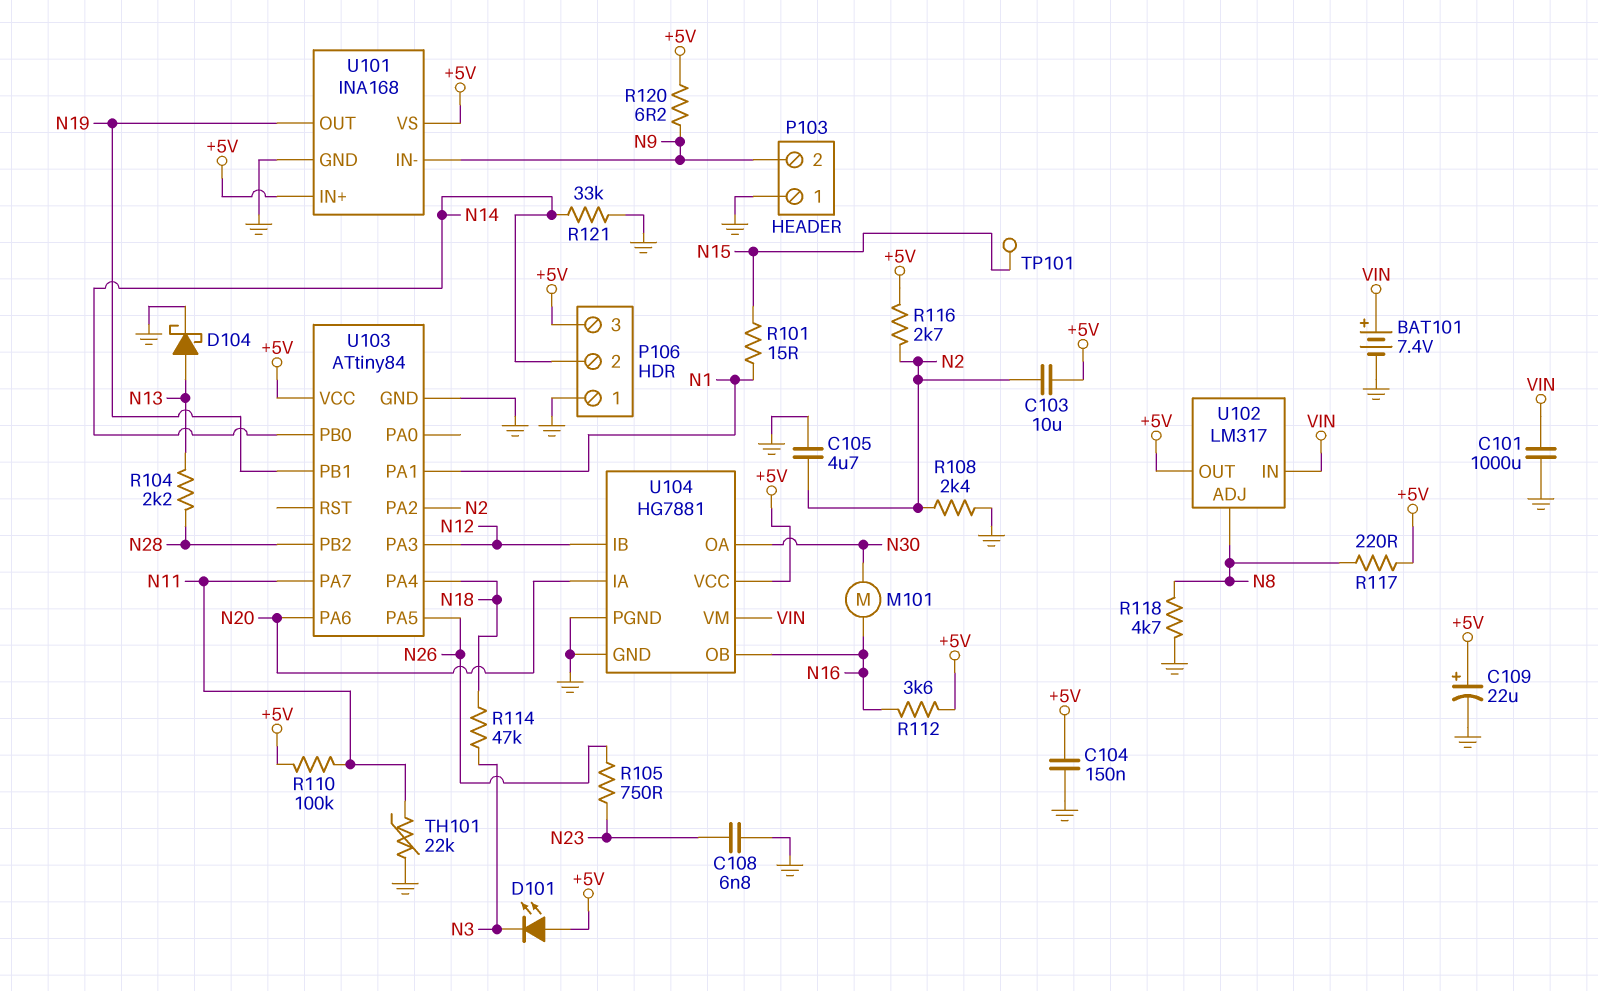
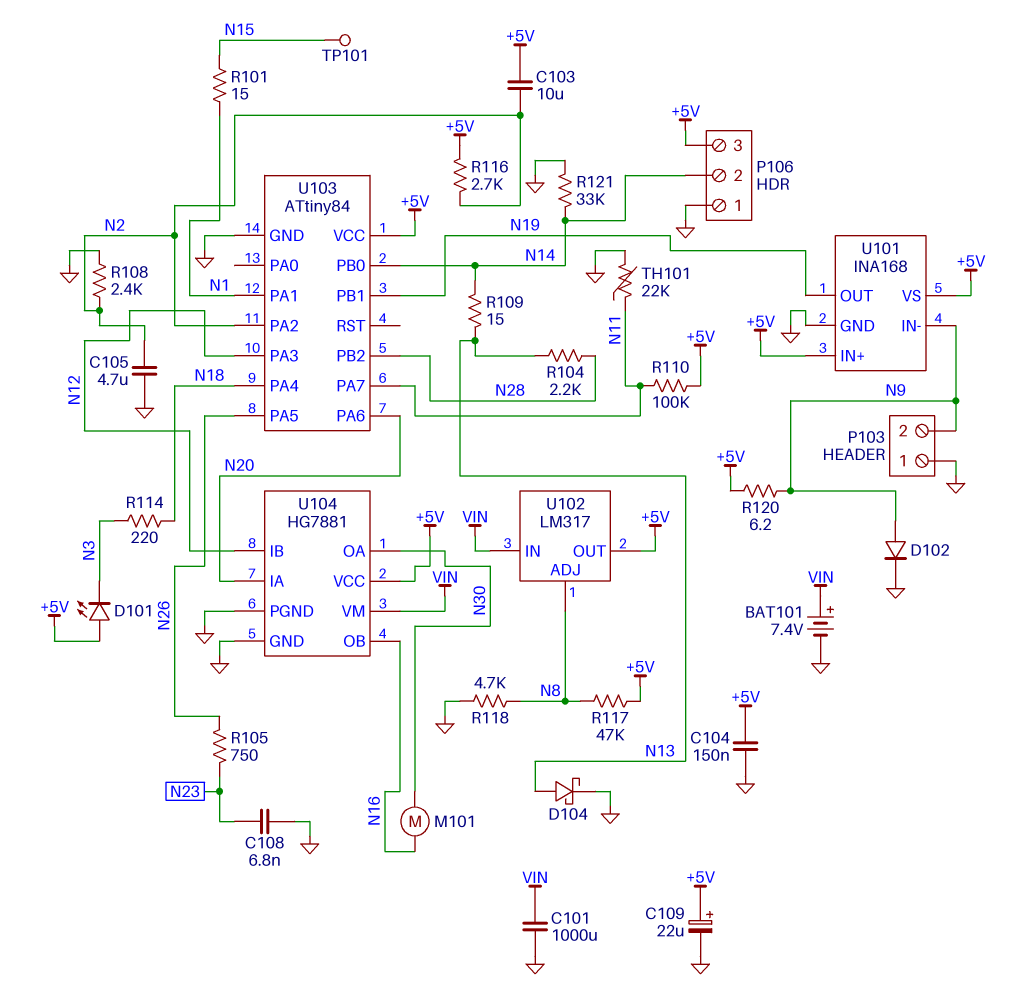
D102: none -> diode (A N9, K GND)
R109: none -> 15 (N13, N14)
R112: 3.6k (+5V, N16) -> none
R114: 47k (N3, N18) -> 220 (N3, N18)
R117: 220 (+5V, N8) -> 47k (+5V, N8)

